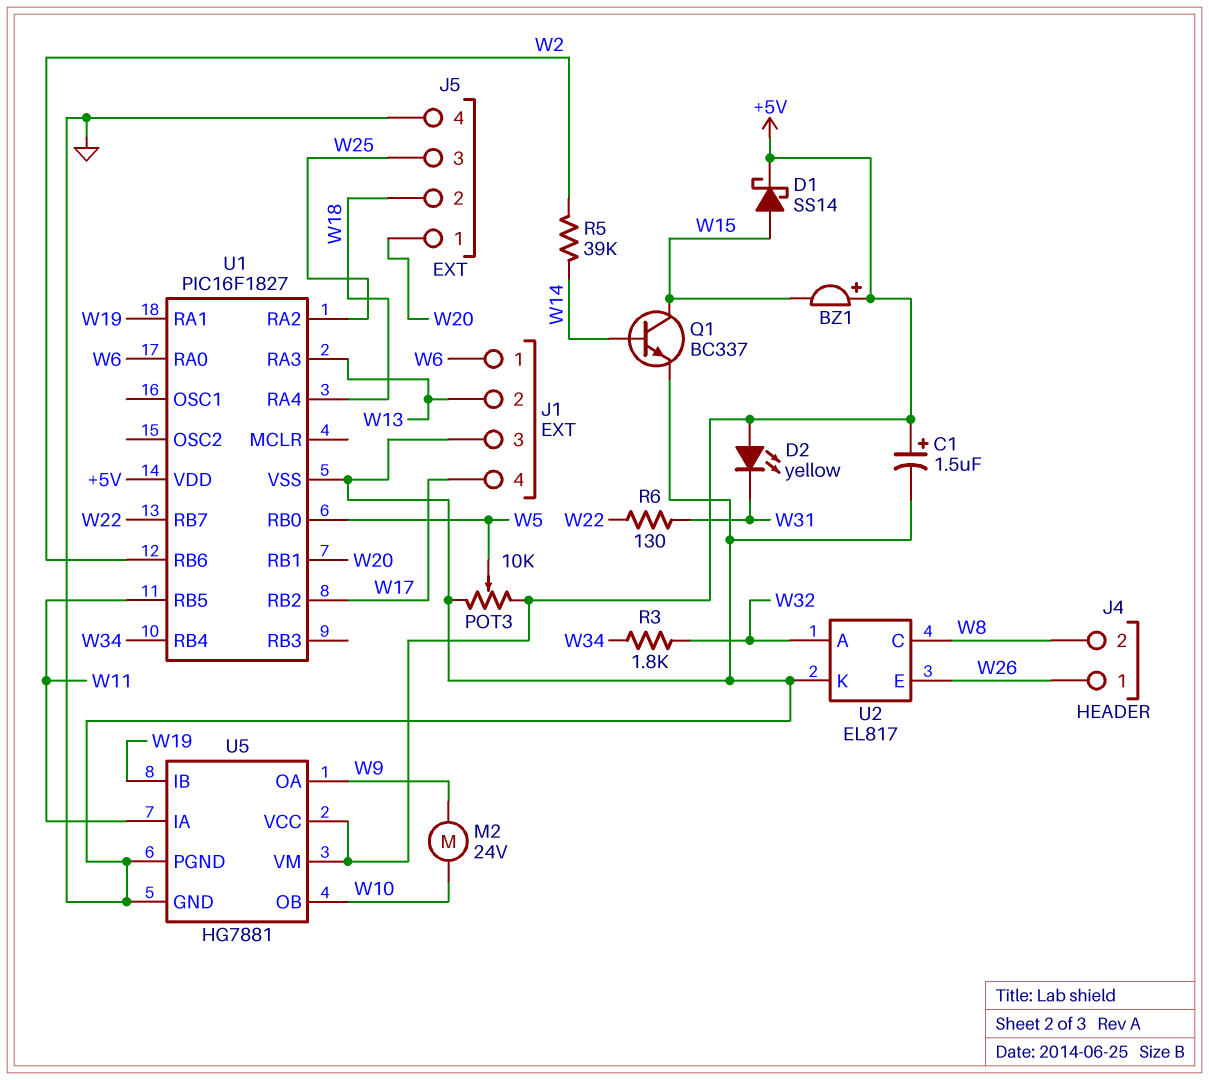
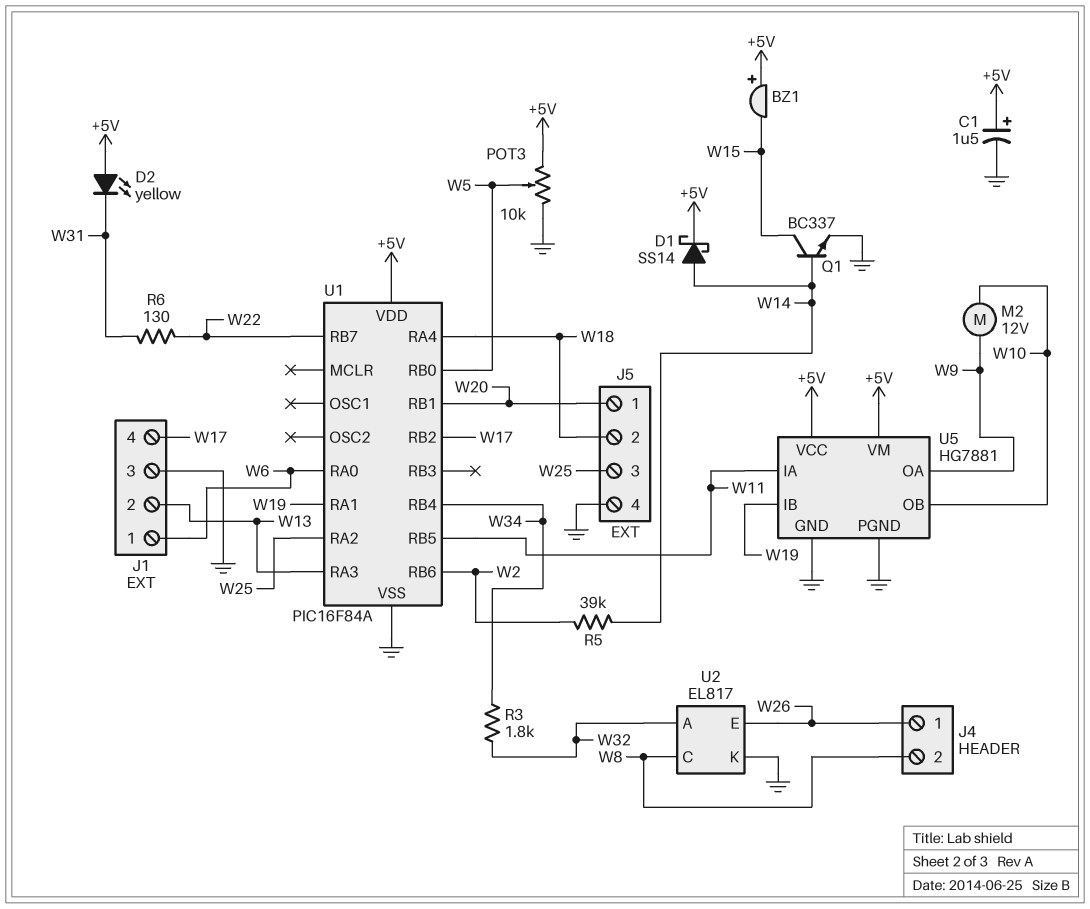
D1: schottky SS14 (A W15, K +5V) -> schottky SS14 (A W14, K +5V)
M2: motor 24V (W9, W10) -> motor 12V (W9, W10)
U1: PIC16F1827 -> PIC16F84A

